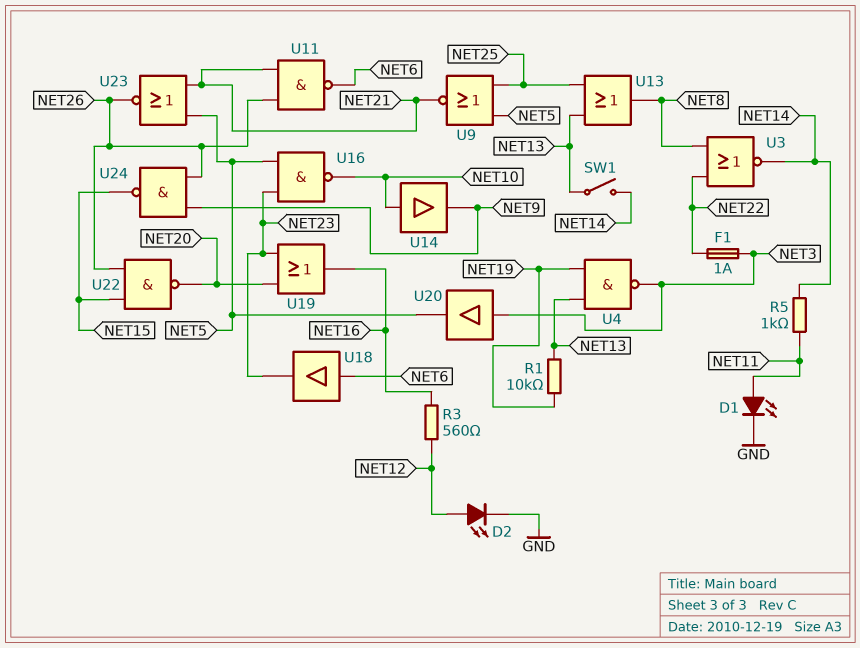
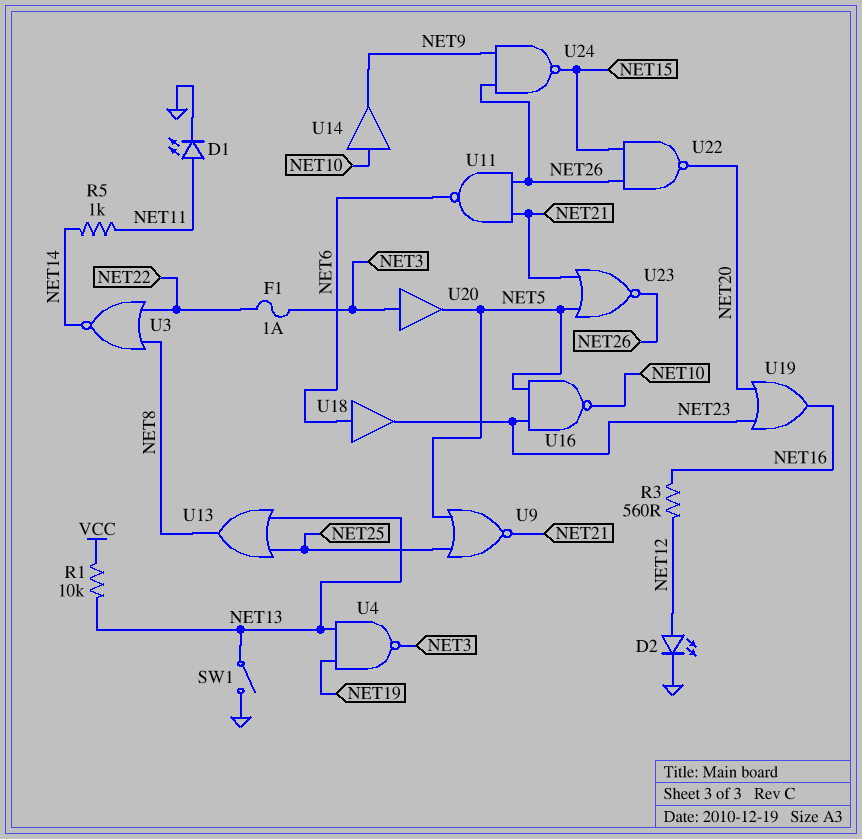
R1: 10k (NET13, NET19) -> 10k (NET13, VCC)
SW1: switch (NET13, NET14) -> switch (GND, NET13)

